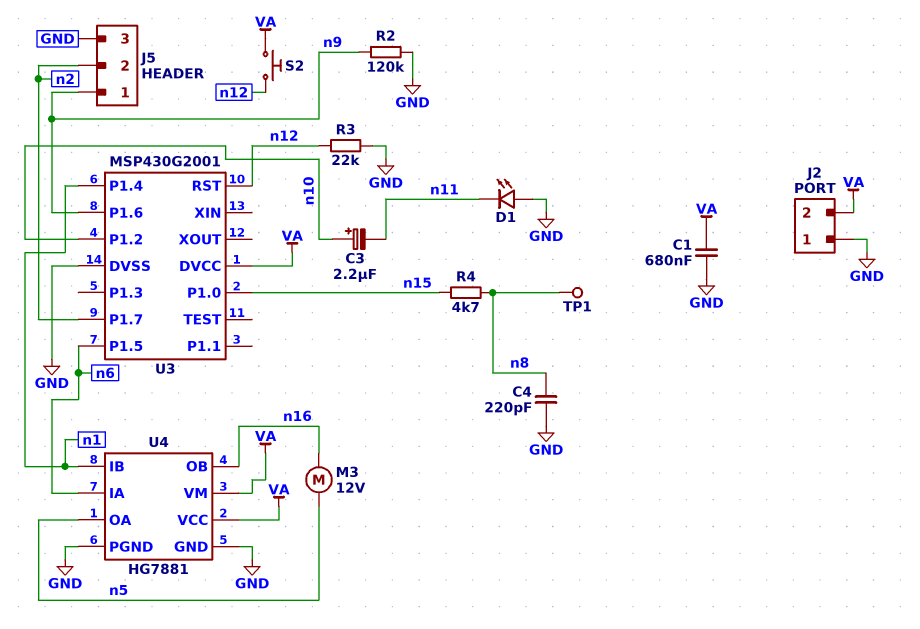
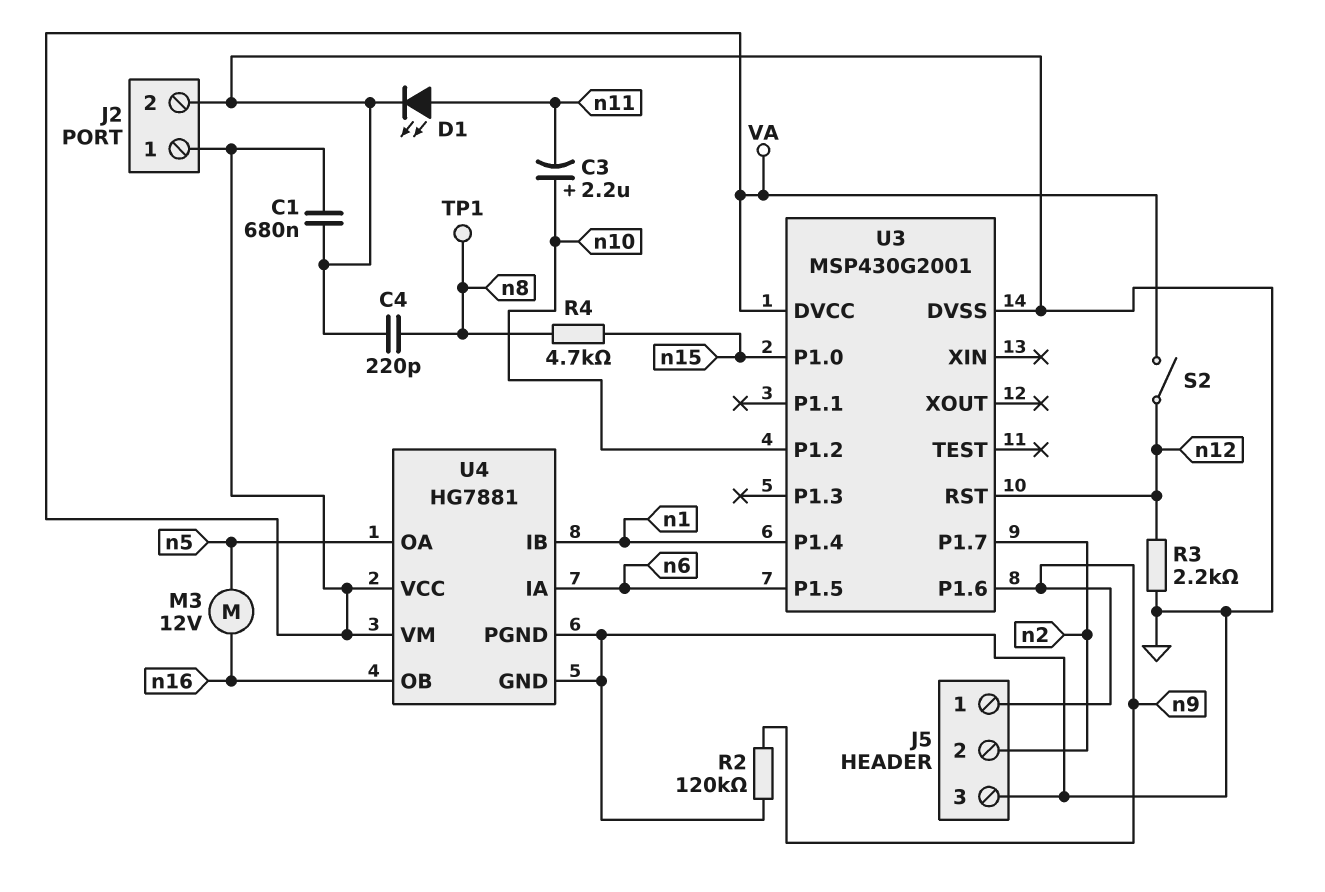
D1: LED (A GND, K n11) -> LED (A n11, K GND)
J2 pin 1: GND -> VA
J2 pin 2: VA -> GND
R3: 22k (GND, n12) -> 2.2k (GND, n12)
S2: button (VA, n12) -> switch (VA, n12)

